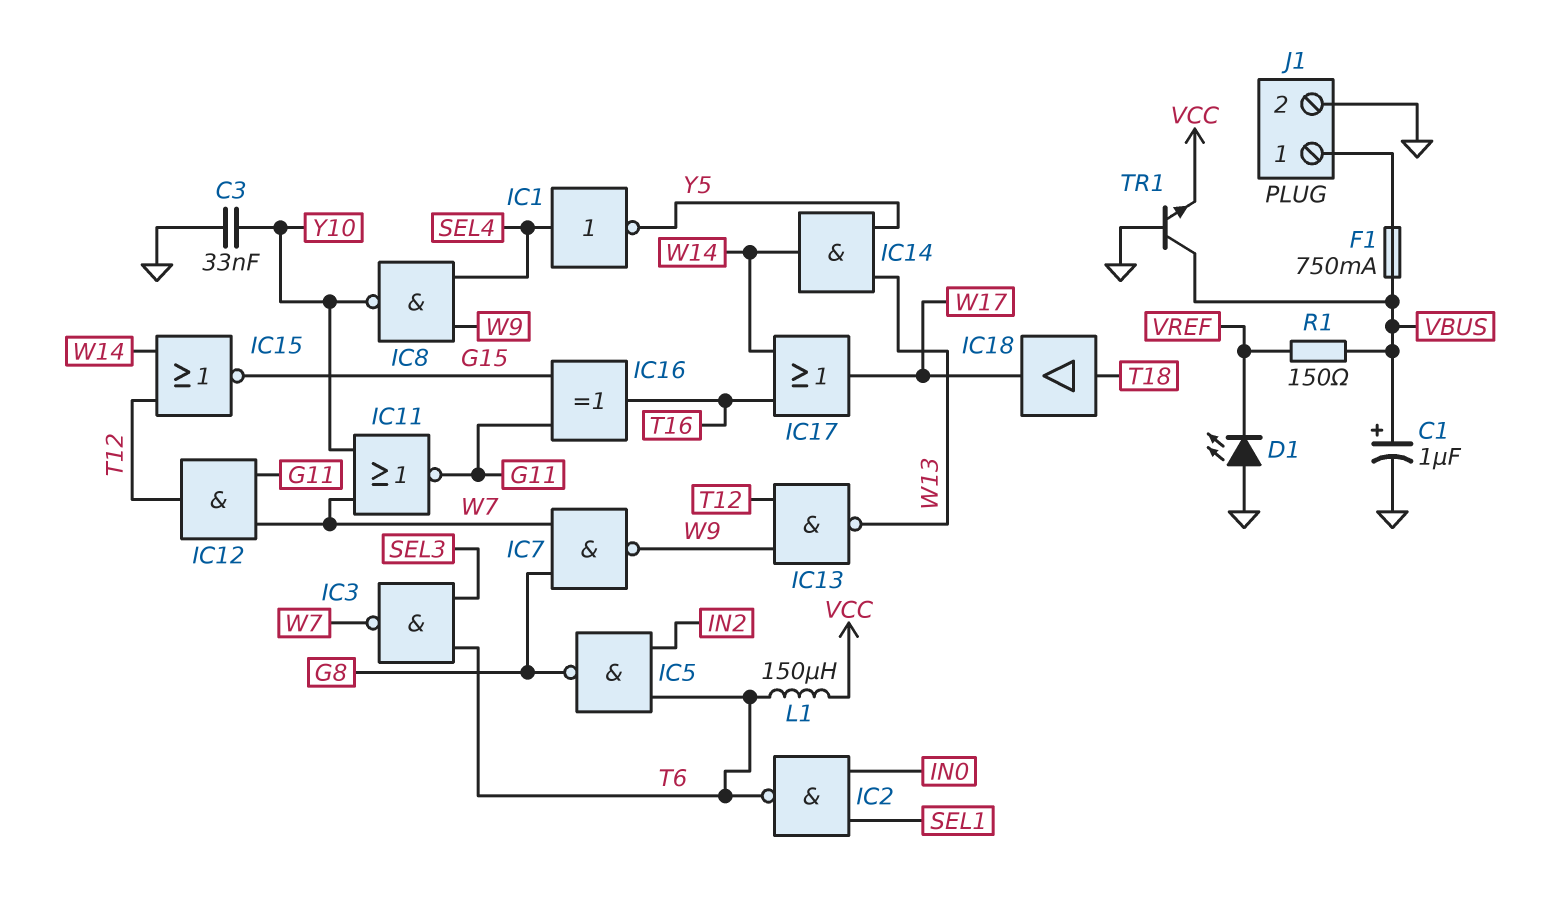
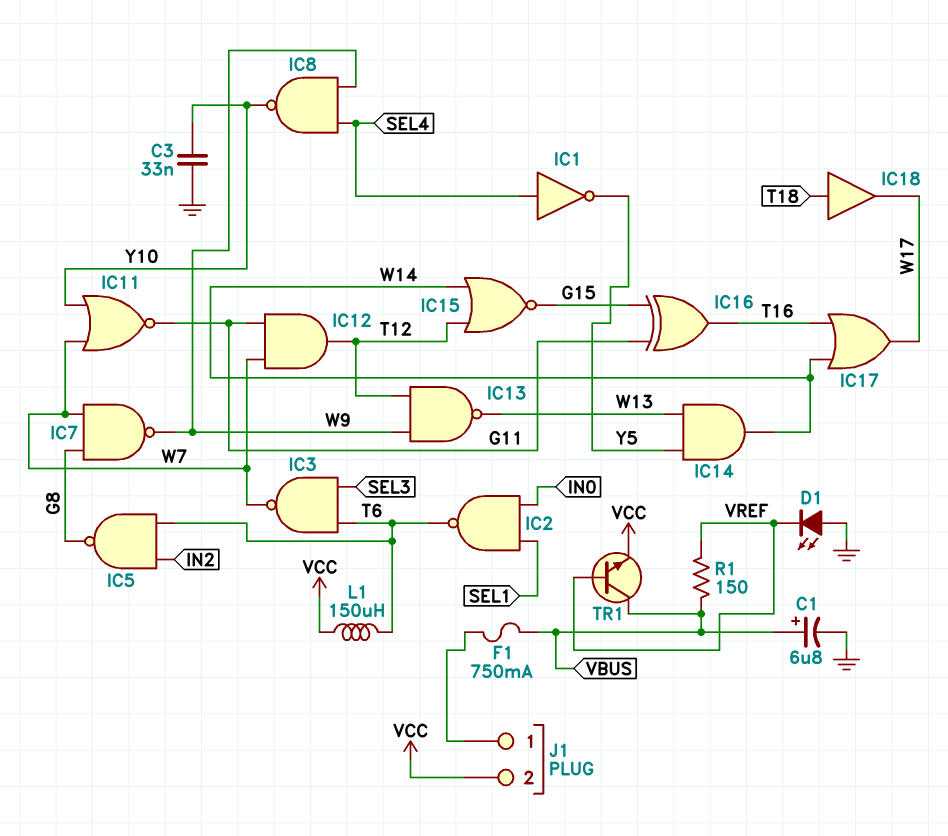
C1: 1uF (plus VBUS, minus GND) -> 6.8uF (plus VBUS, minus GND)
J1 pin 2: GND -> VCC
TR1: NPN (B GND, C VBUS, E VCC) -> NPN (B VREF, C VBUS, E VCC)

